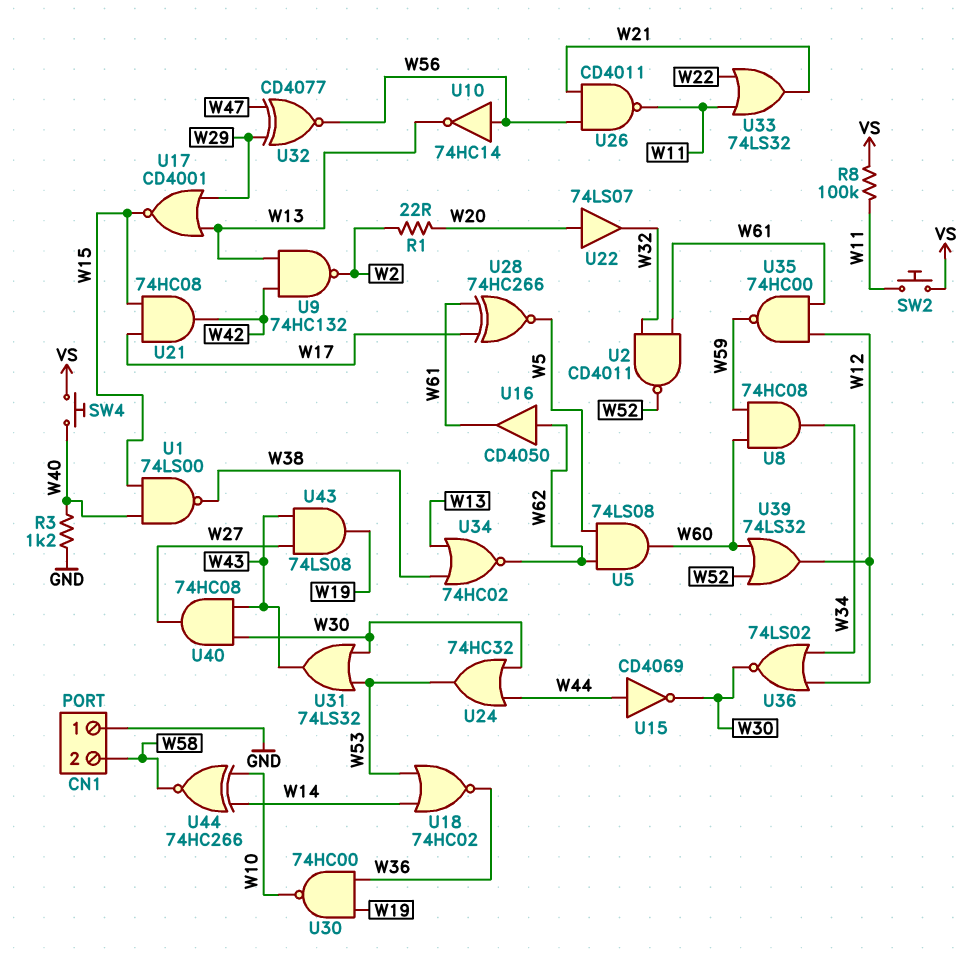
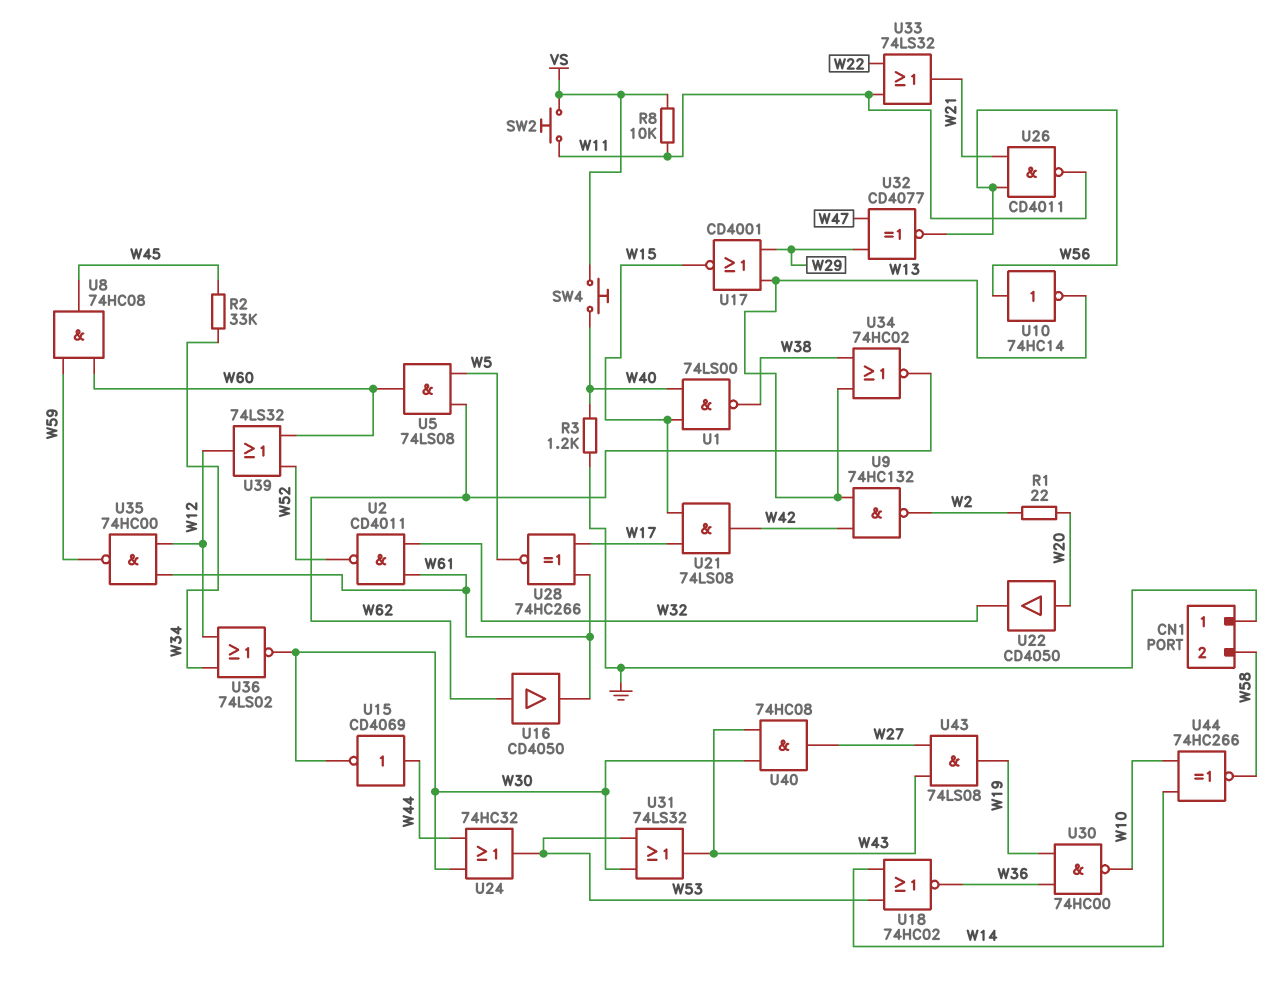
R2: none -> 33k (W34, W45)
R8: 100k (VS, W11) -> 10k (VS, W11)
U8: AND 74HC08 (in W59, in W60, out W34) -> AND 74HC08 (in W59, in W60, out W45)
U21: AND 74HC08 (in W15, in W17, out W42) -> AND 74LS08 (in W15, in W17, out W42)
U22: buffer 74LS07 (in W20, out W32) -> buffer CD4050 (in W20, out W32)

